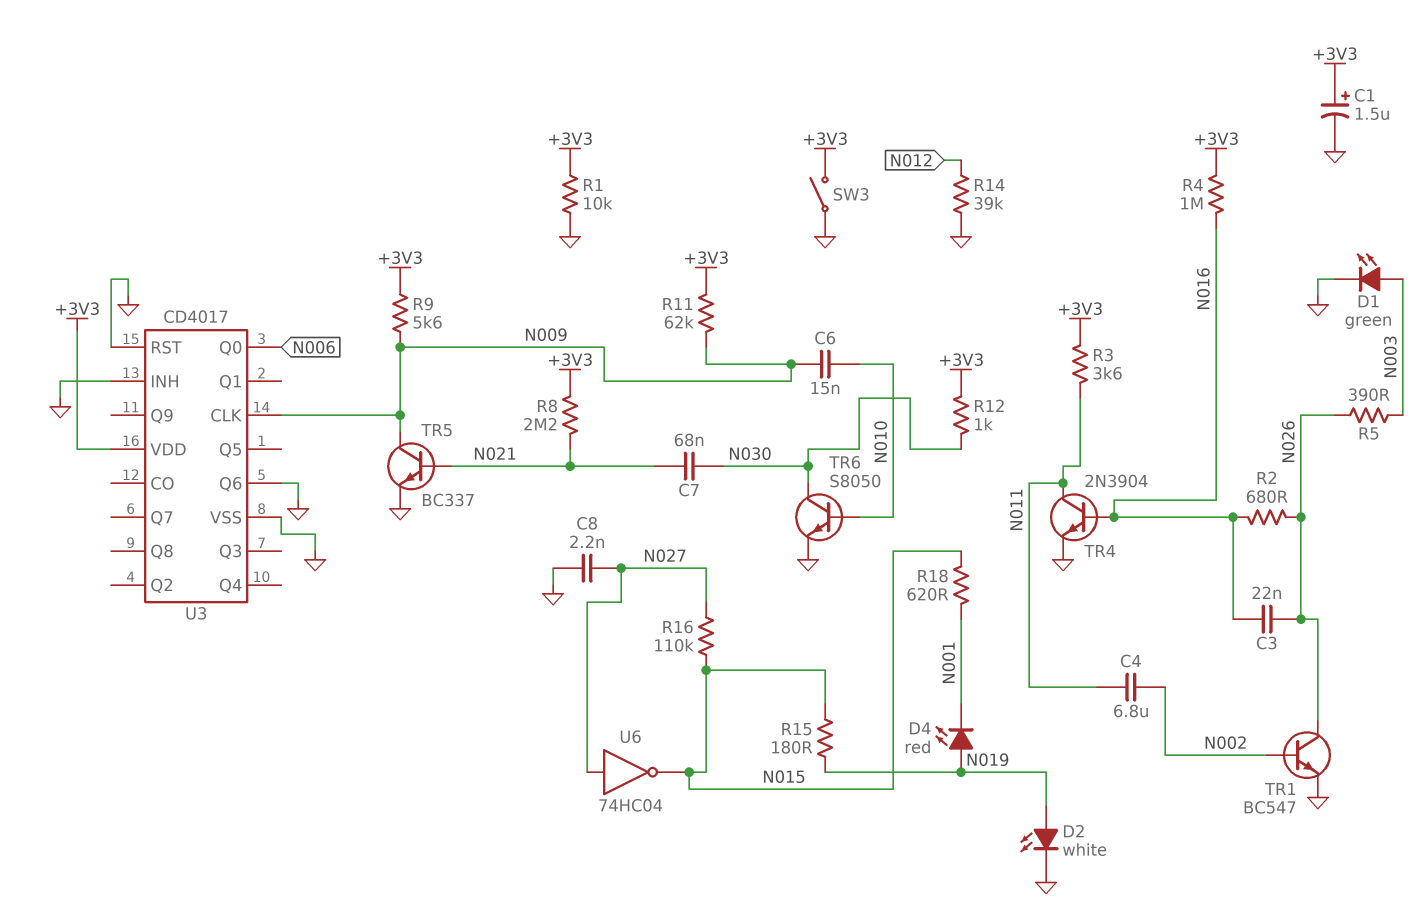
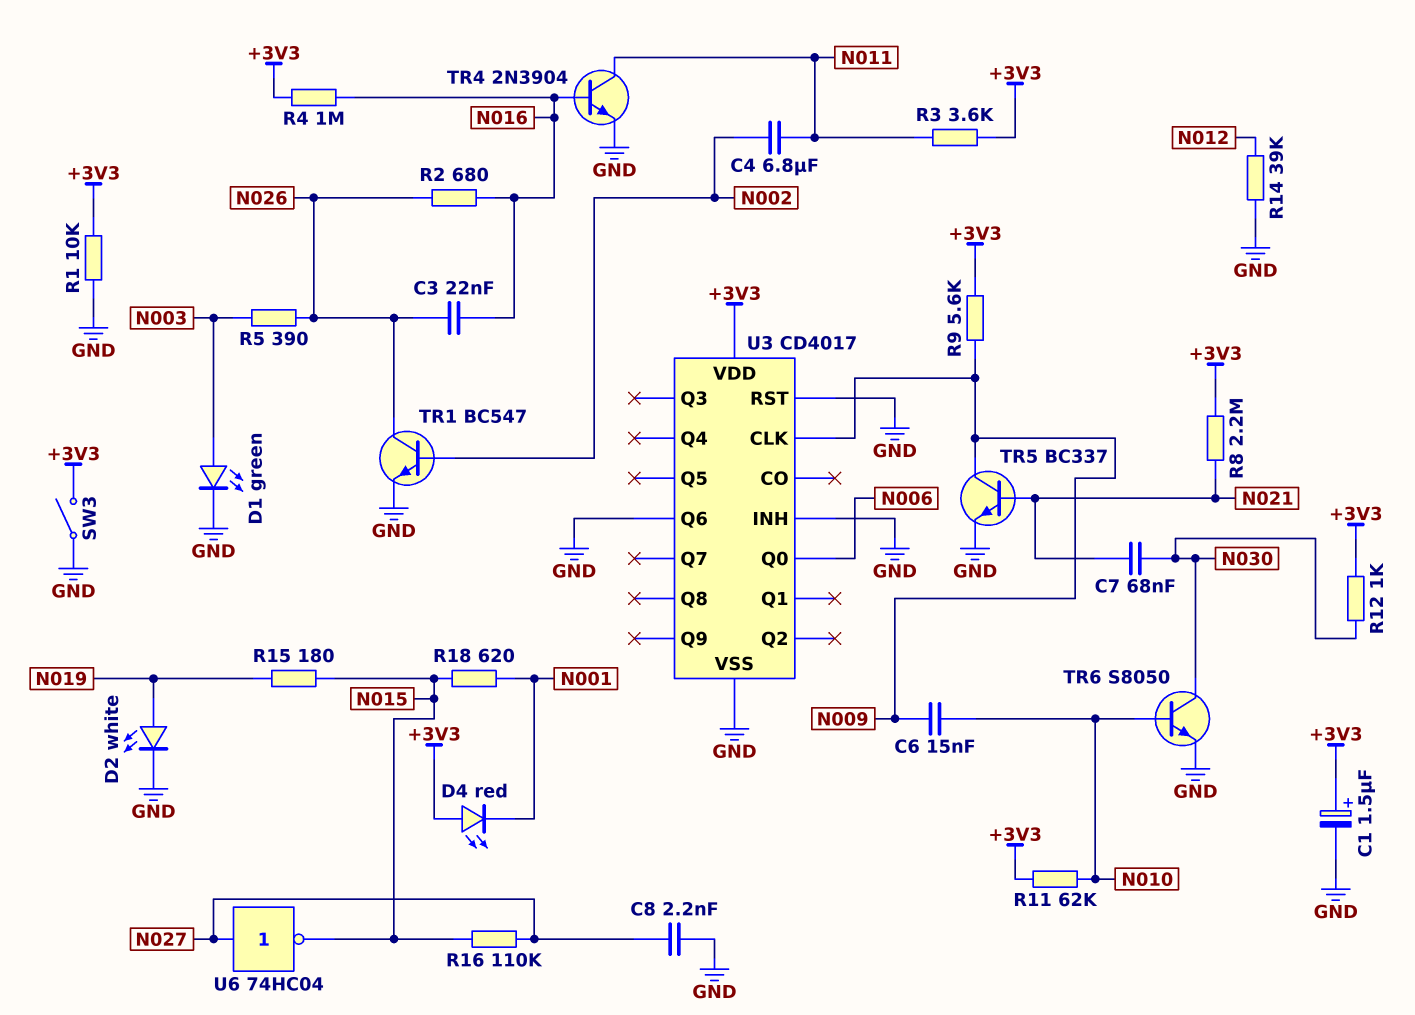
D4: LED red (A N019, K N001) -> LED red (A +3V3, K N001)
R11: 62k (+3V3, N009) -> 62k (+3V3, N010)

